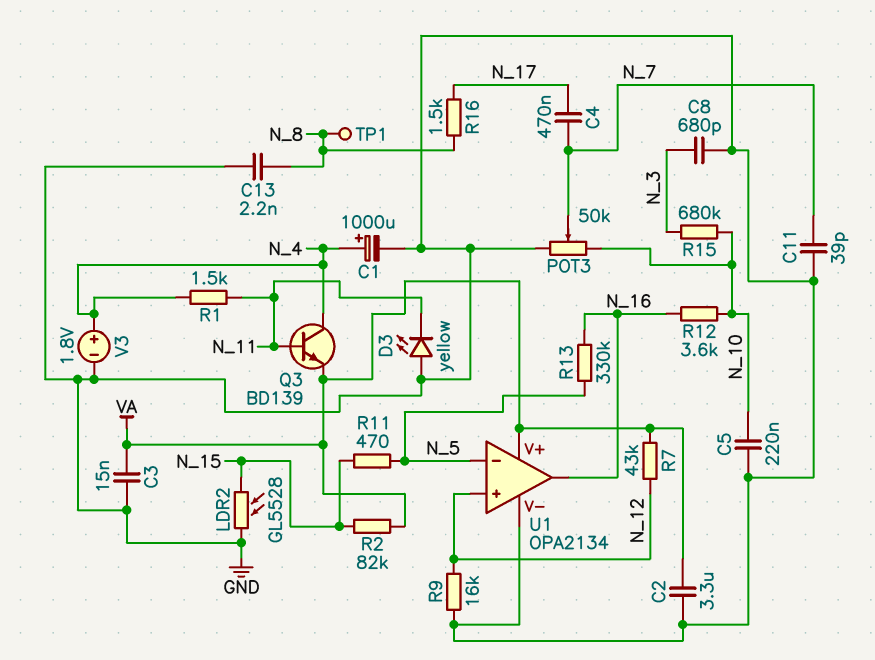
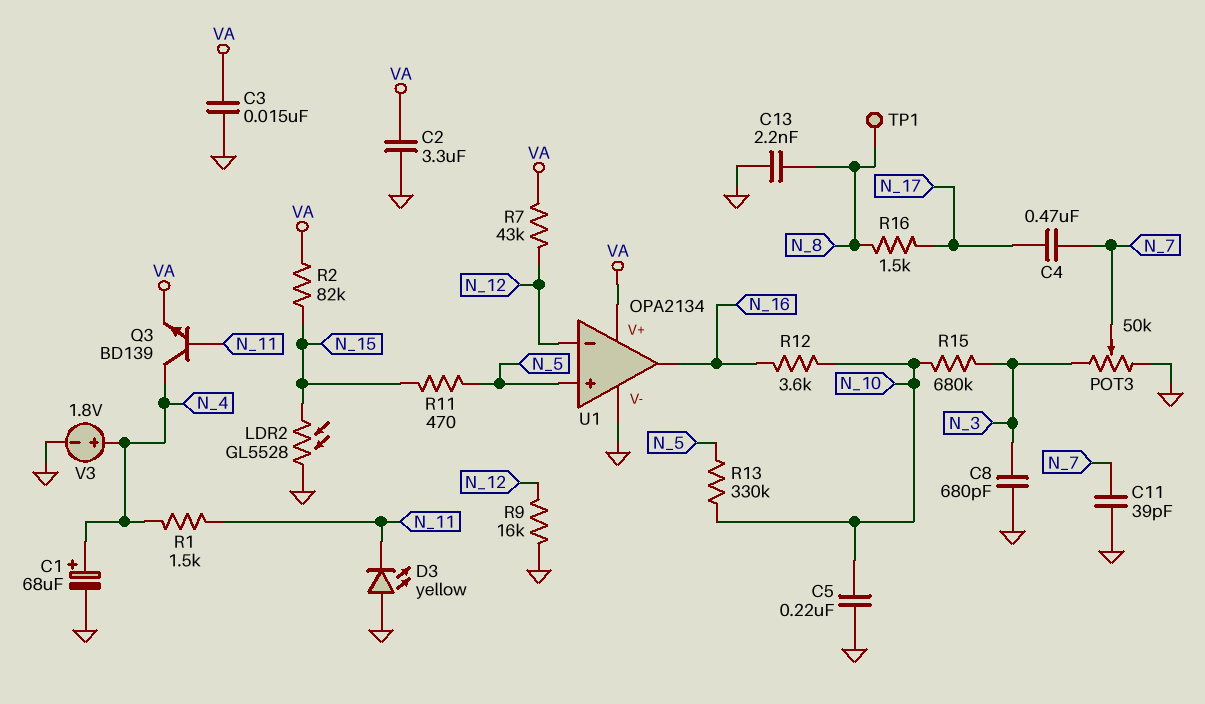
C1: 1000uF (plus N_4, minus GND) -> 68uF (plus N_4, minus GND)
POT3: 50k (GND, N_10, wiper N_7) -> 50k (GND, N_3, wiper N_7)
R13: 330k (N_5, N_16) -> 330k (N_5, N_10)
U1 pin in+: N_12 -> N_5
U1 pin in-: N_5 -> N_12

